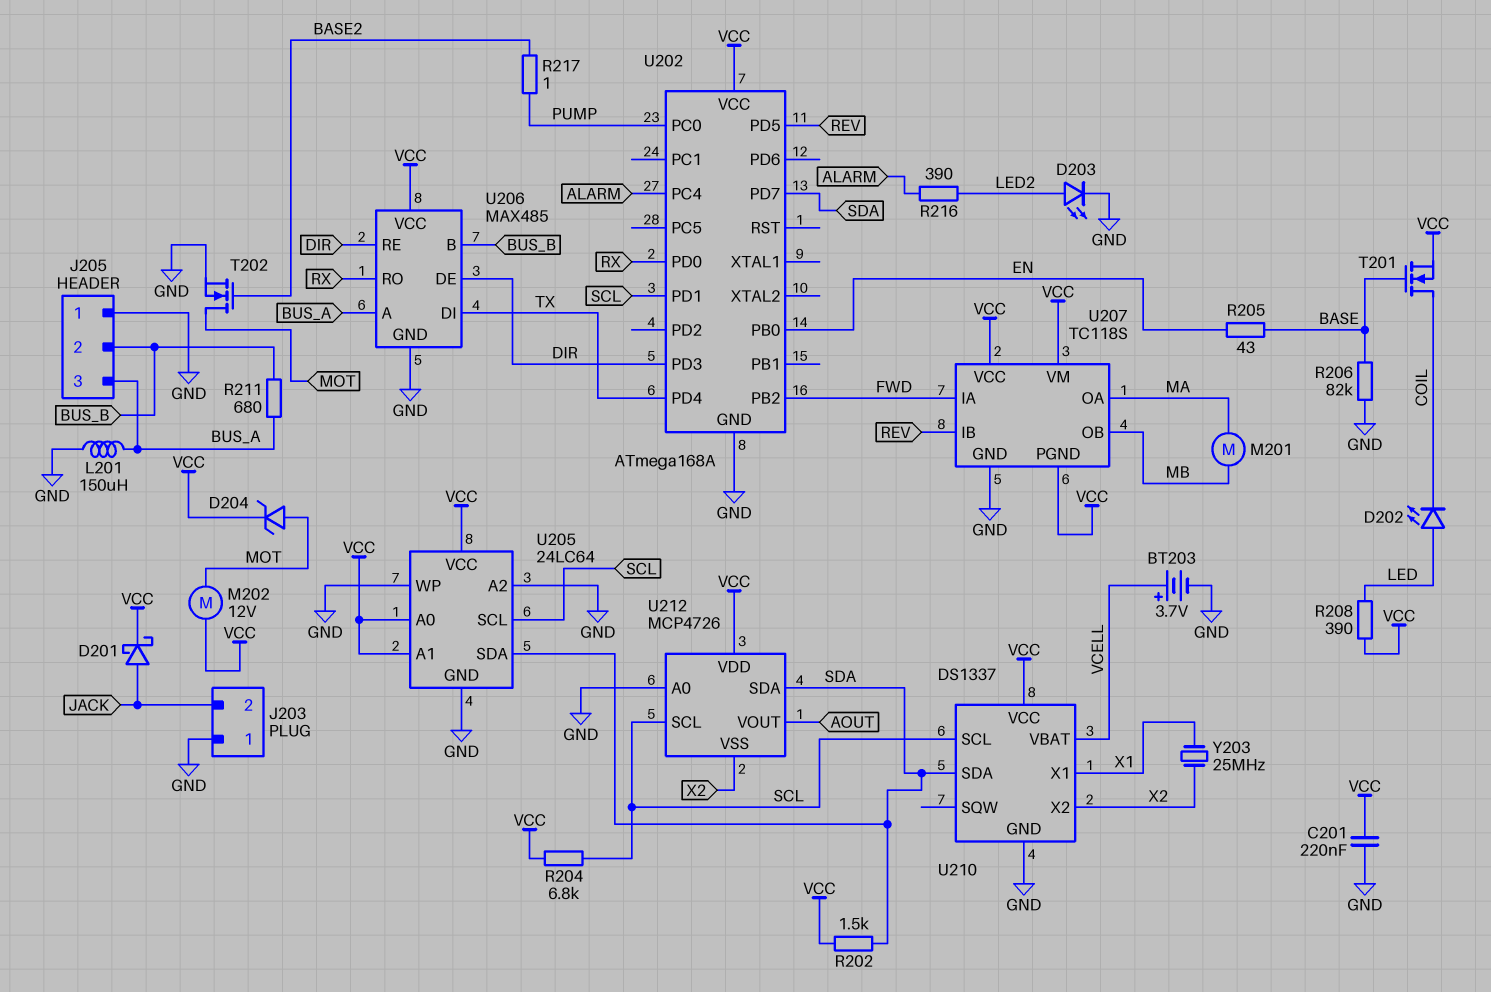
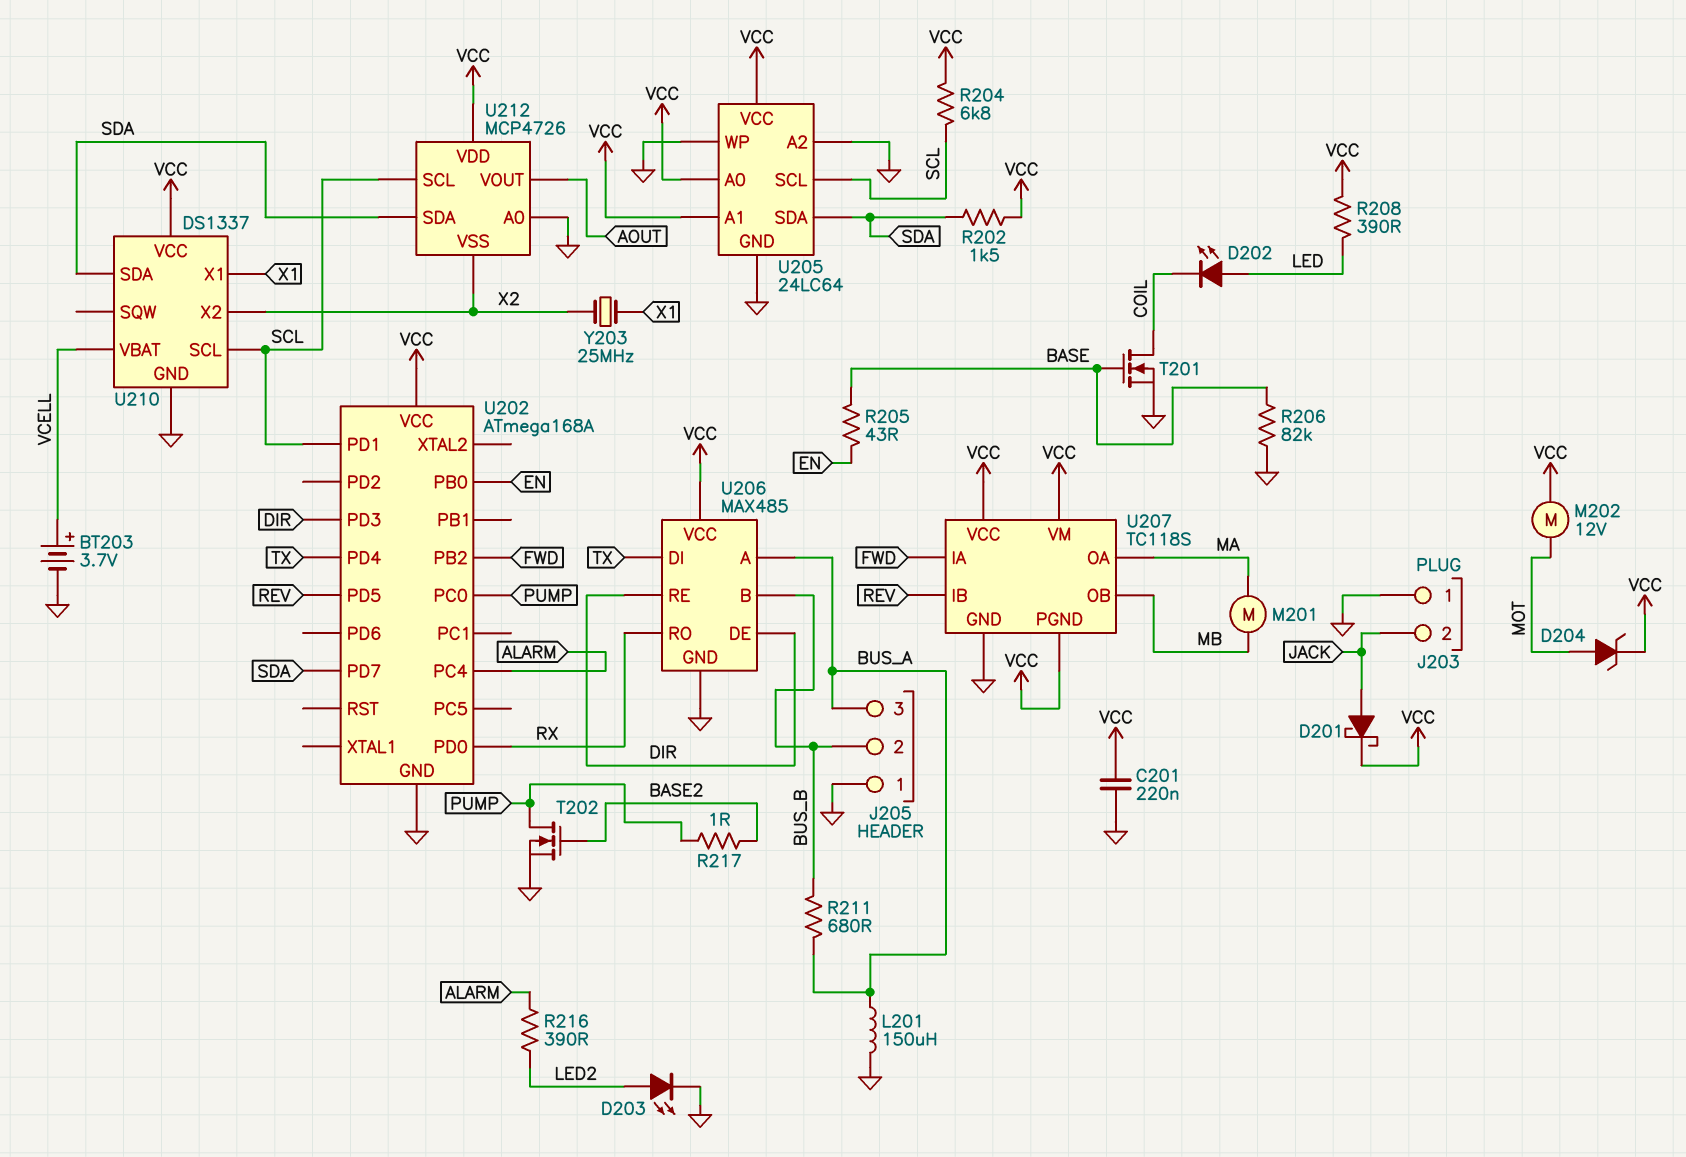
T201: NMOS (G BASE, D COIL, S VCC) -> NMOS (G BASE, D COIL, S GND)
T202: NMOS (G BASE2, D MOT, S GND) -> NMOS (G BASE2, D PUMP, S GND)

